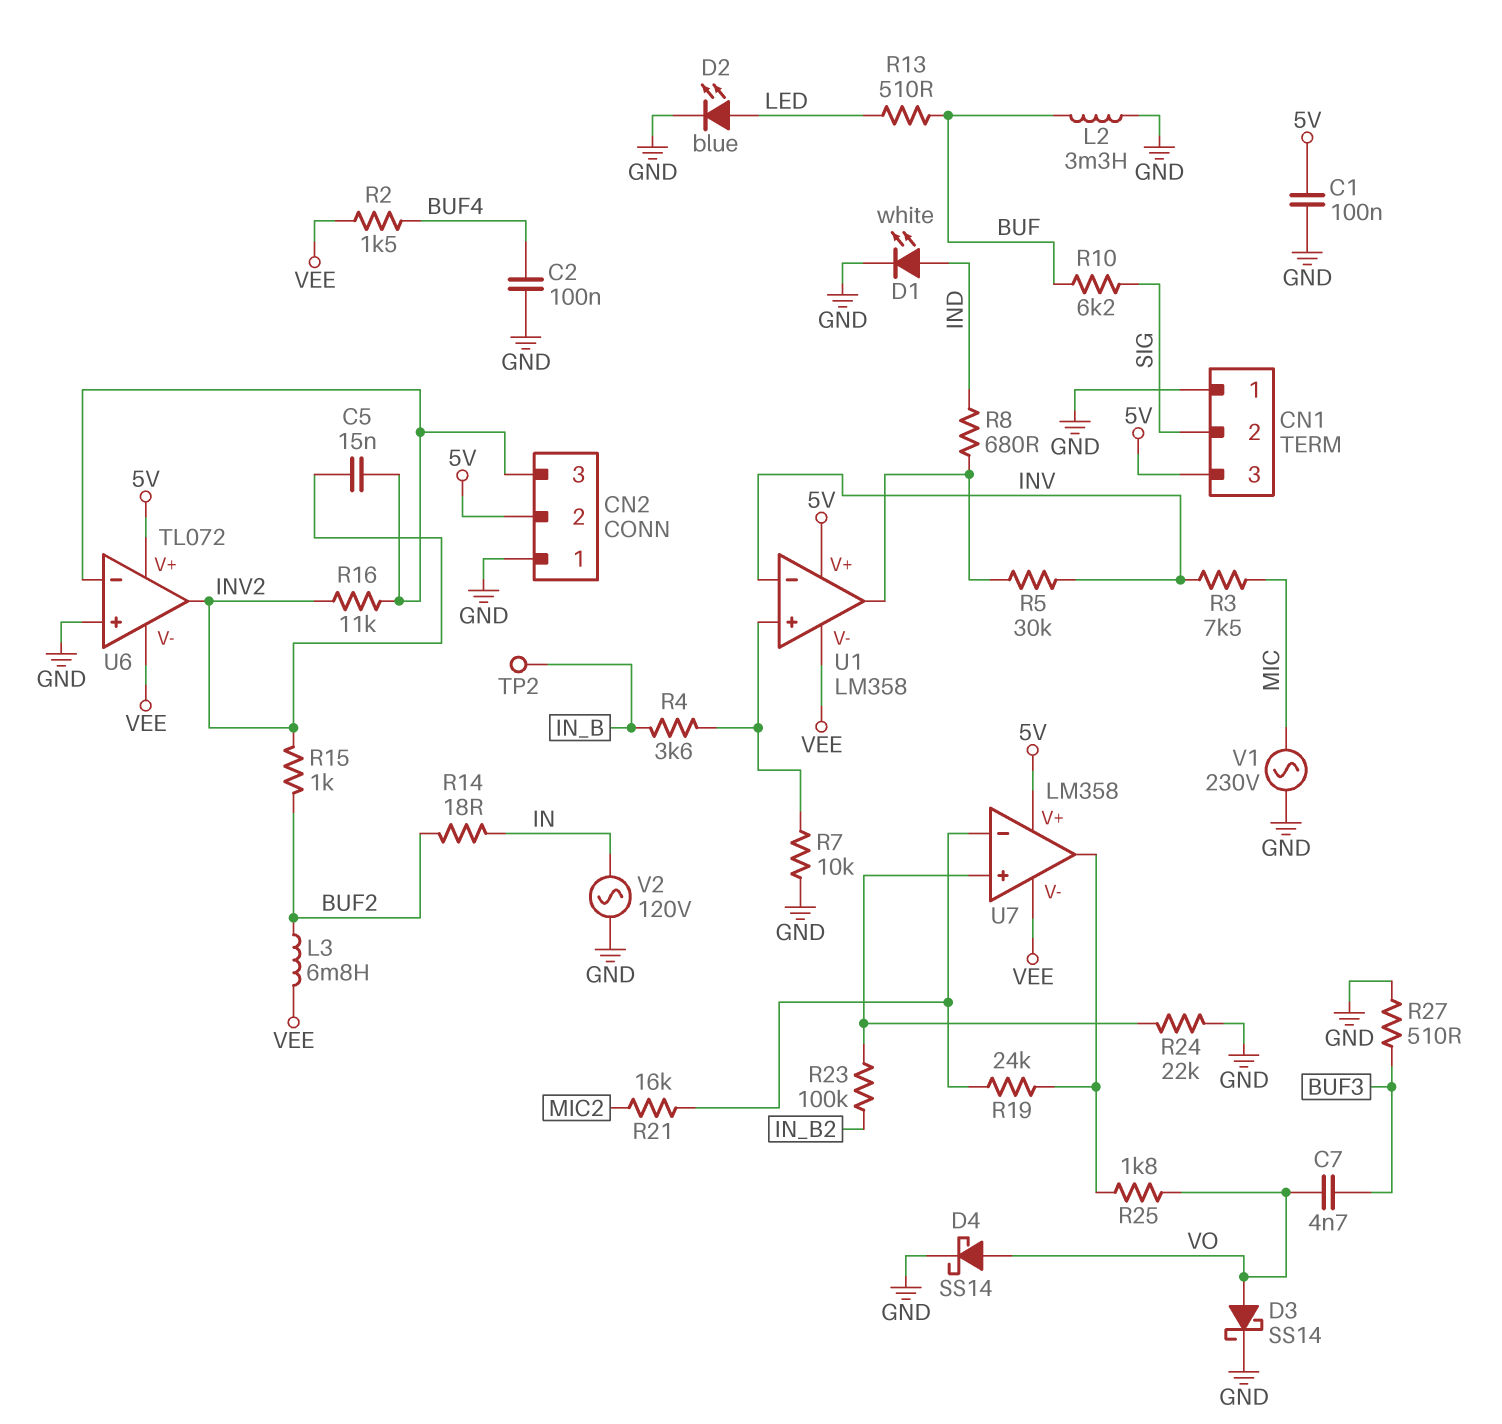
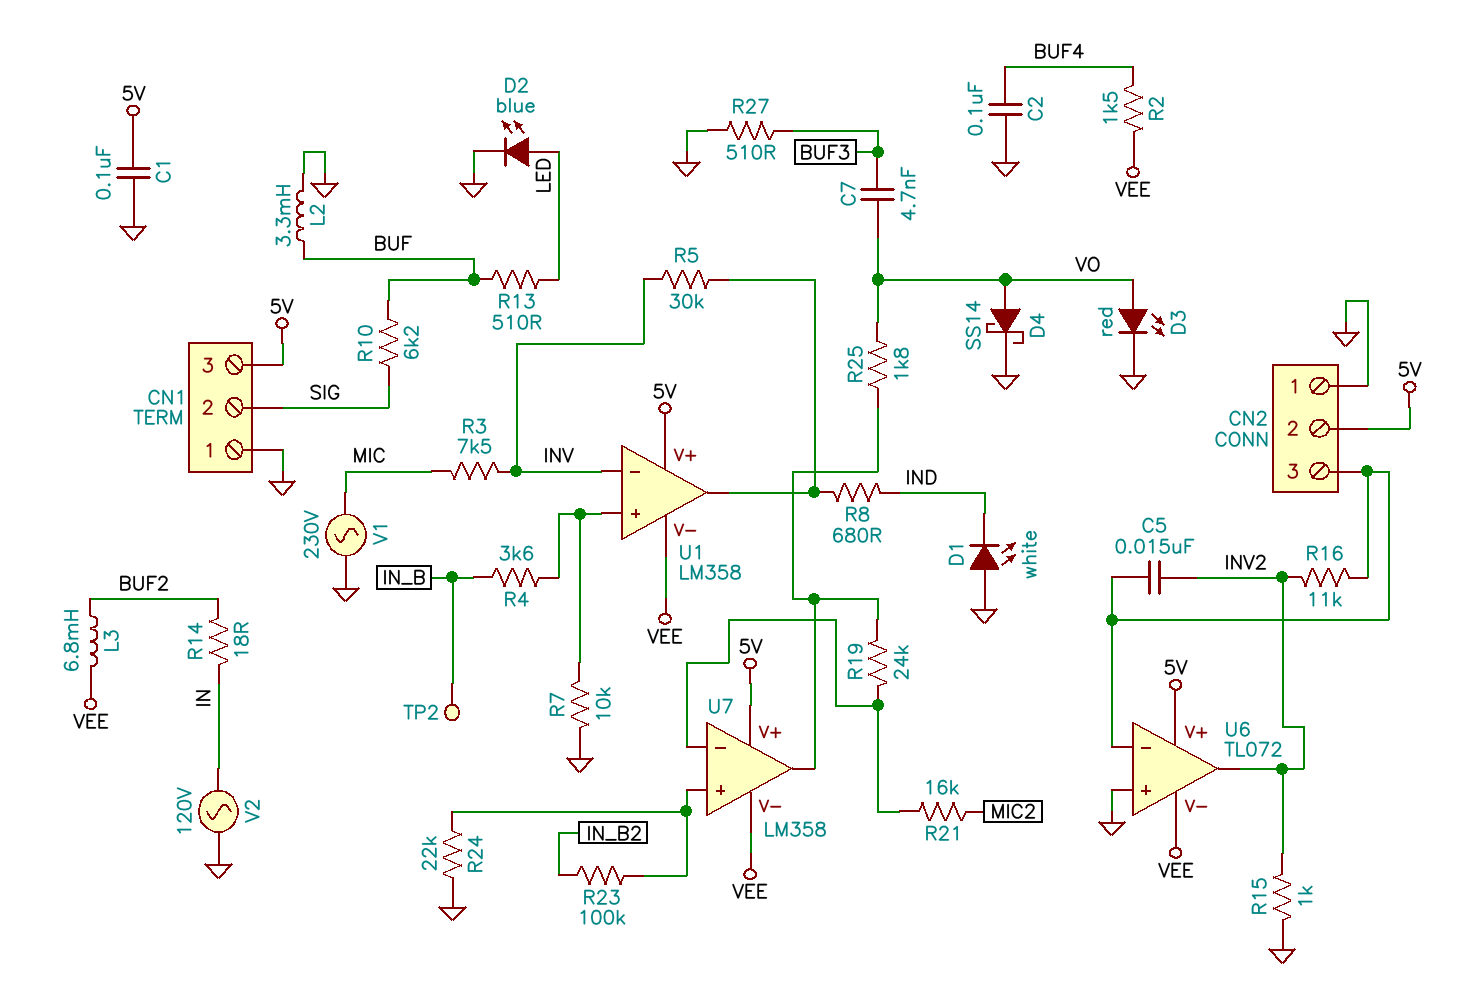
D1: LED white (A IND, K GND) -> LED white (A GND, K IND)
D3: schottky SS14 (A VO, K GND) -> LED red (A VO, K GND)
R15: 1k (BUF2, INV2) -> 1k (GND, INV2)

